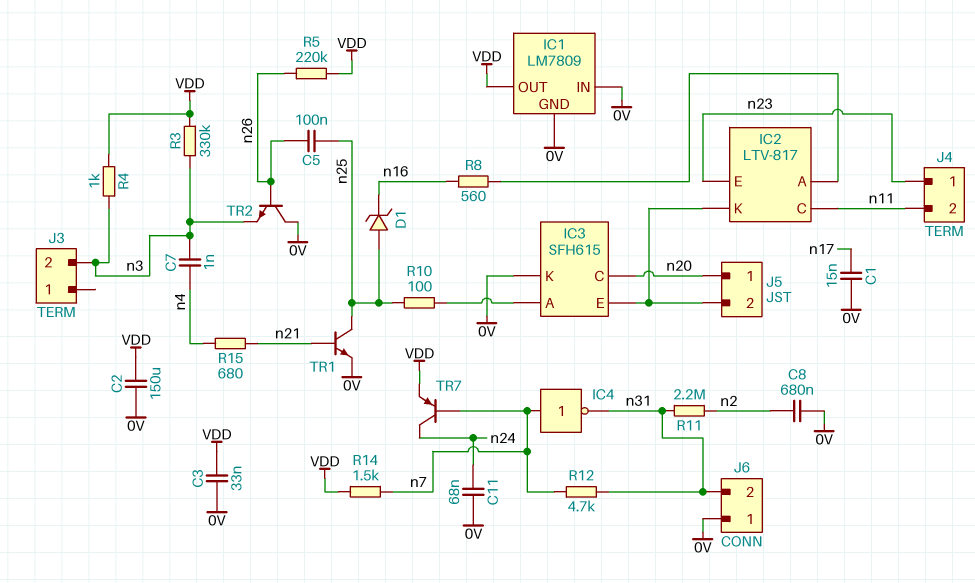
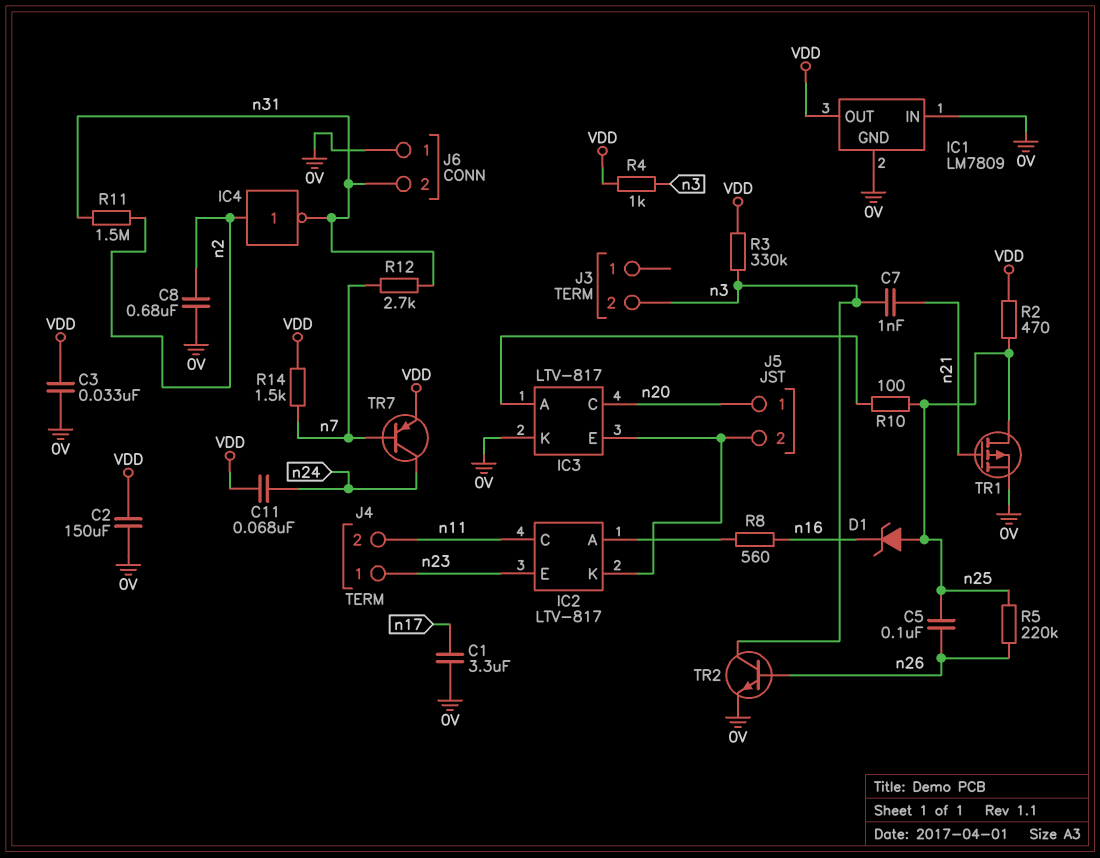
C1: 15nF (0V, n17) -> 3.3uF (0V, n17)
C7: 1nF (n3, n4) -> 1nF (n3, n21)
C11: 68nF (0V, n24) -> 68nF (VDD, n24)
IC3: SFH615 -> LTV-817
IC4: NOT (in n7, out n31) -> NOT (in n2, out n31)
R2: none -> 470 (VDD, n25)
R5: 220k (VDD, n26) -> 220k (n25, n26)
R11: 2.2M (n2, n31) -> 1.5M (n2, n31)
R12: 4.7k (n7, n31) -> 2.7k (n7, n31)
R15: 680 (n4, n21) -> none
TR1: NPN (B n21, C n25, E 0V) -> PMOS (G n21, D n25, S 0V)
TR2: NPN (B n26, C 0V, E n3) -> NPN (B n26, C n3, E 0V)

